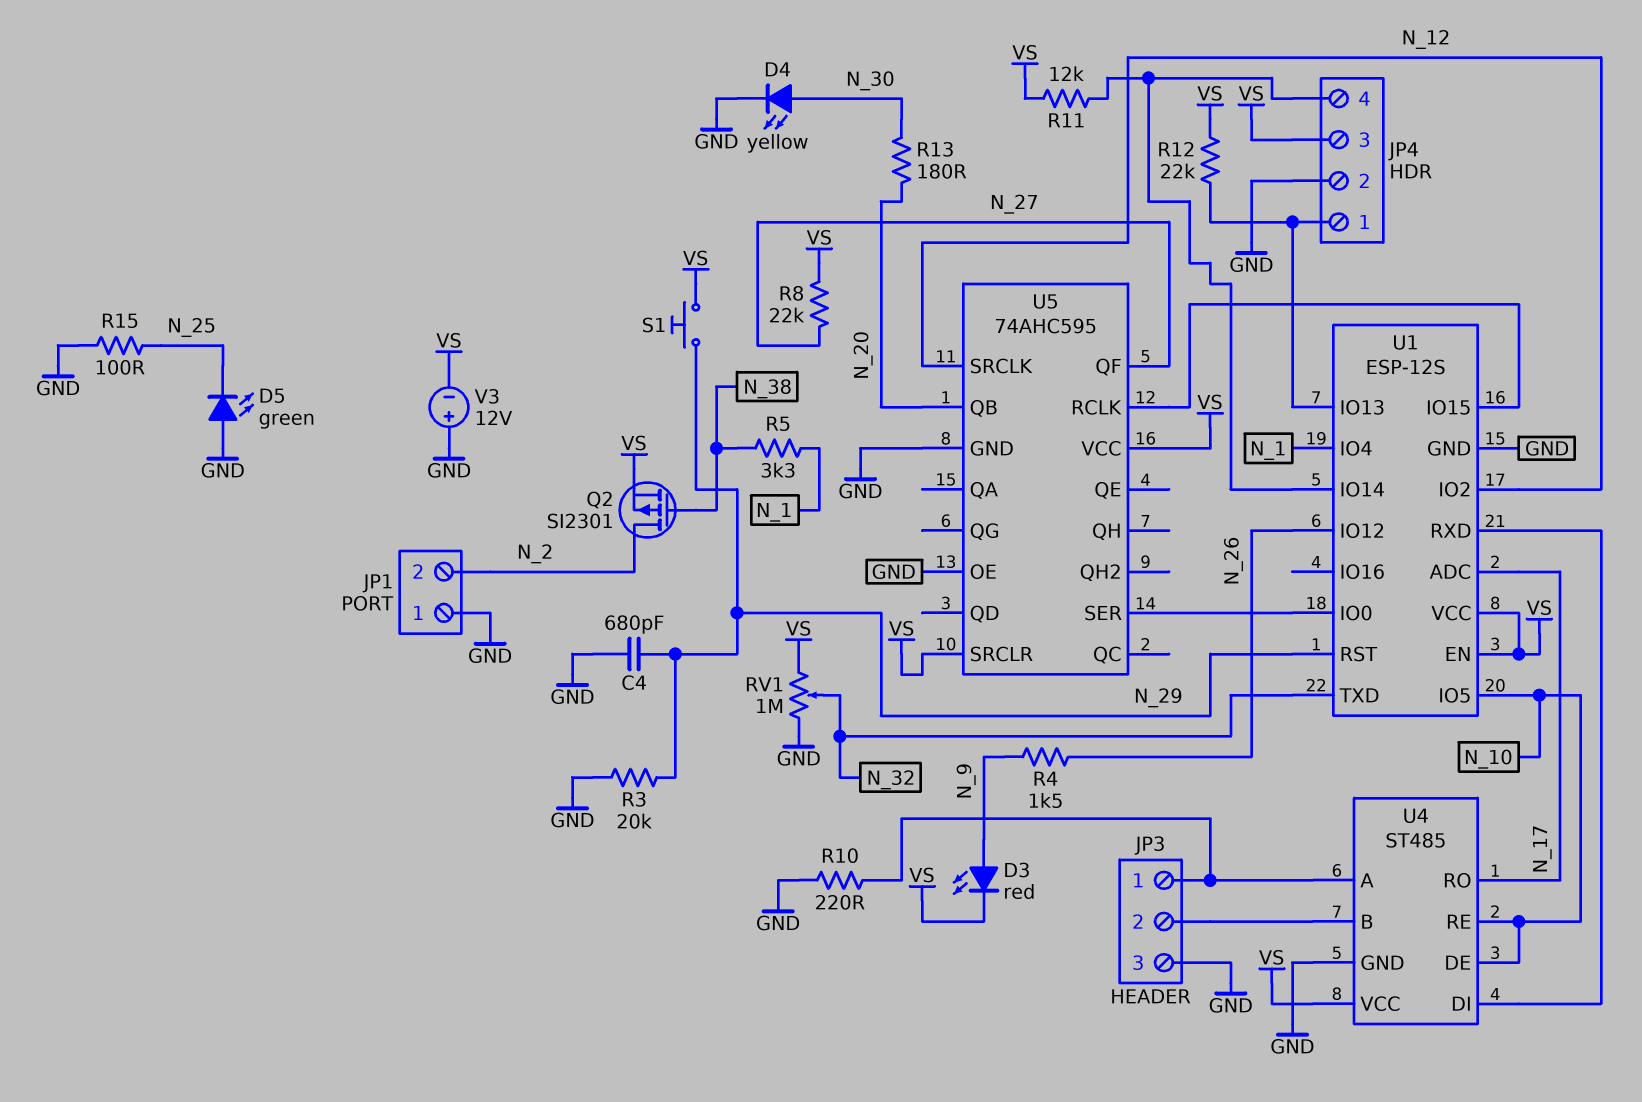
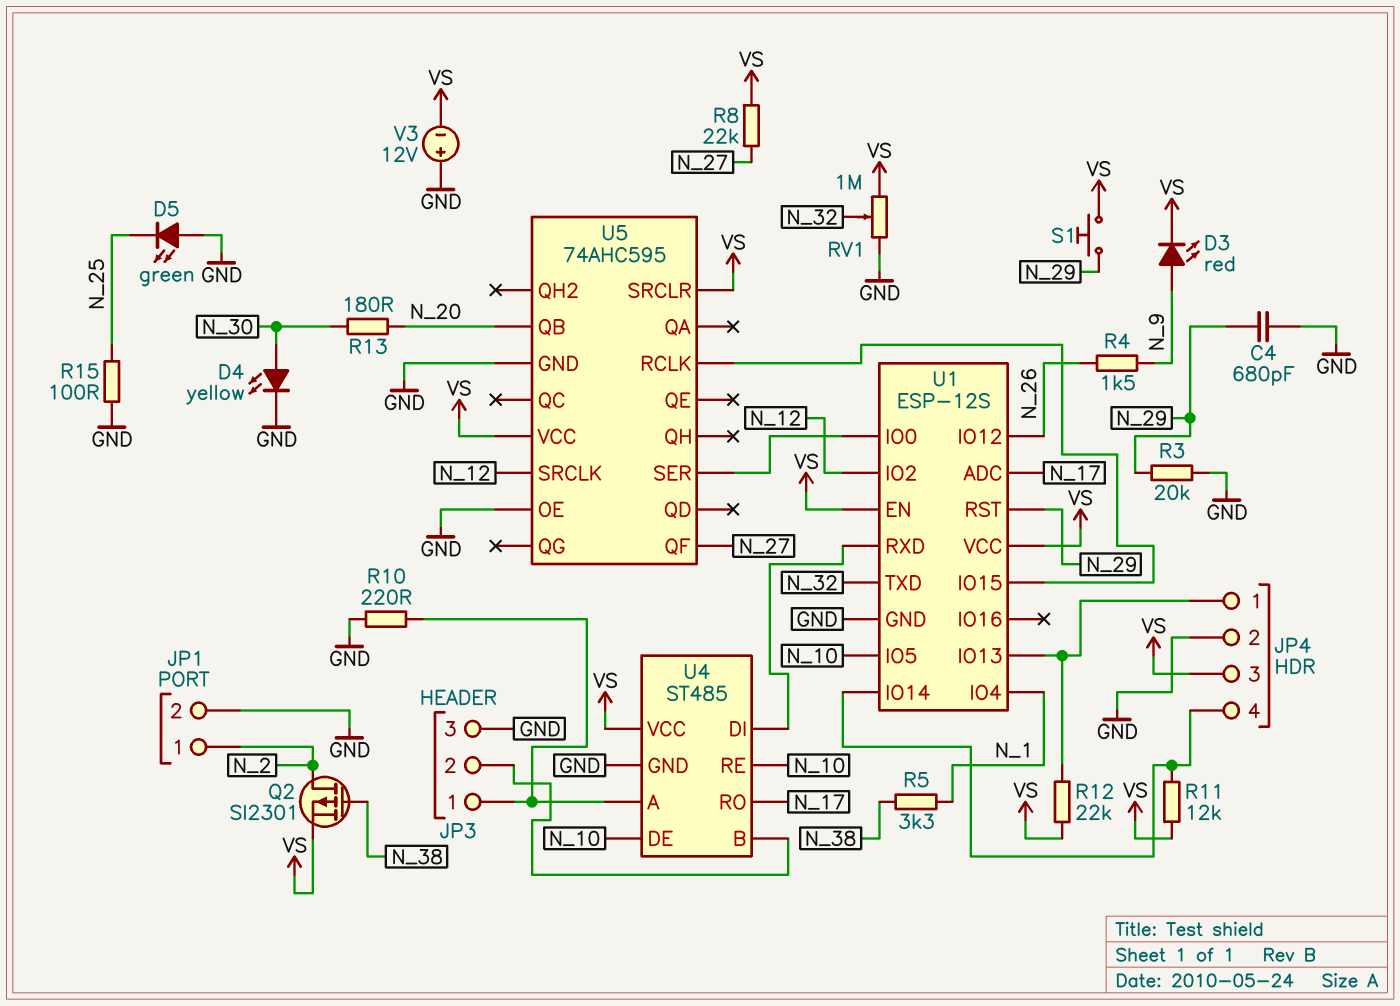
JP1 pin 1: GND -> N_2
JP1 pin 2: N_2 -> GND

